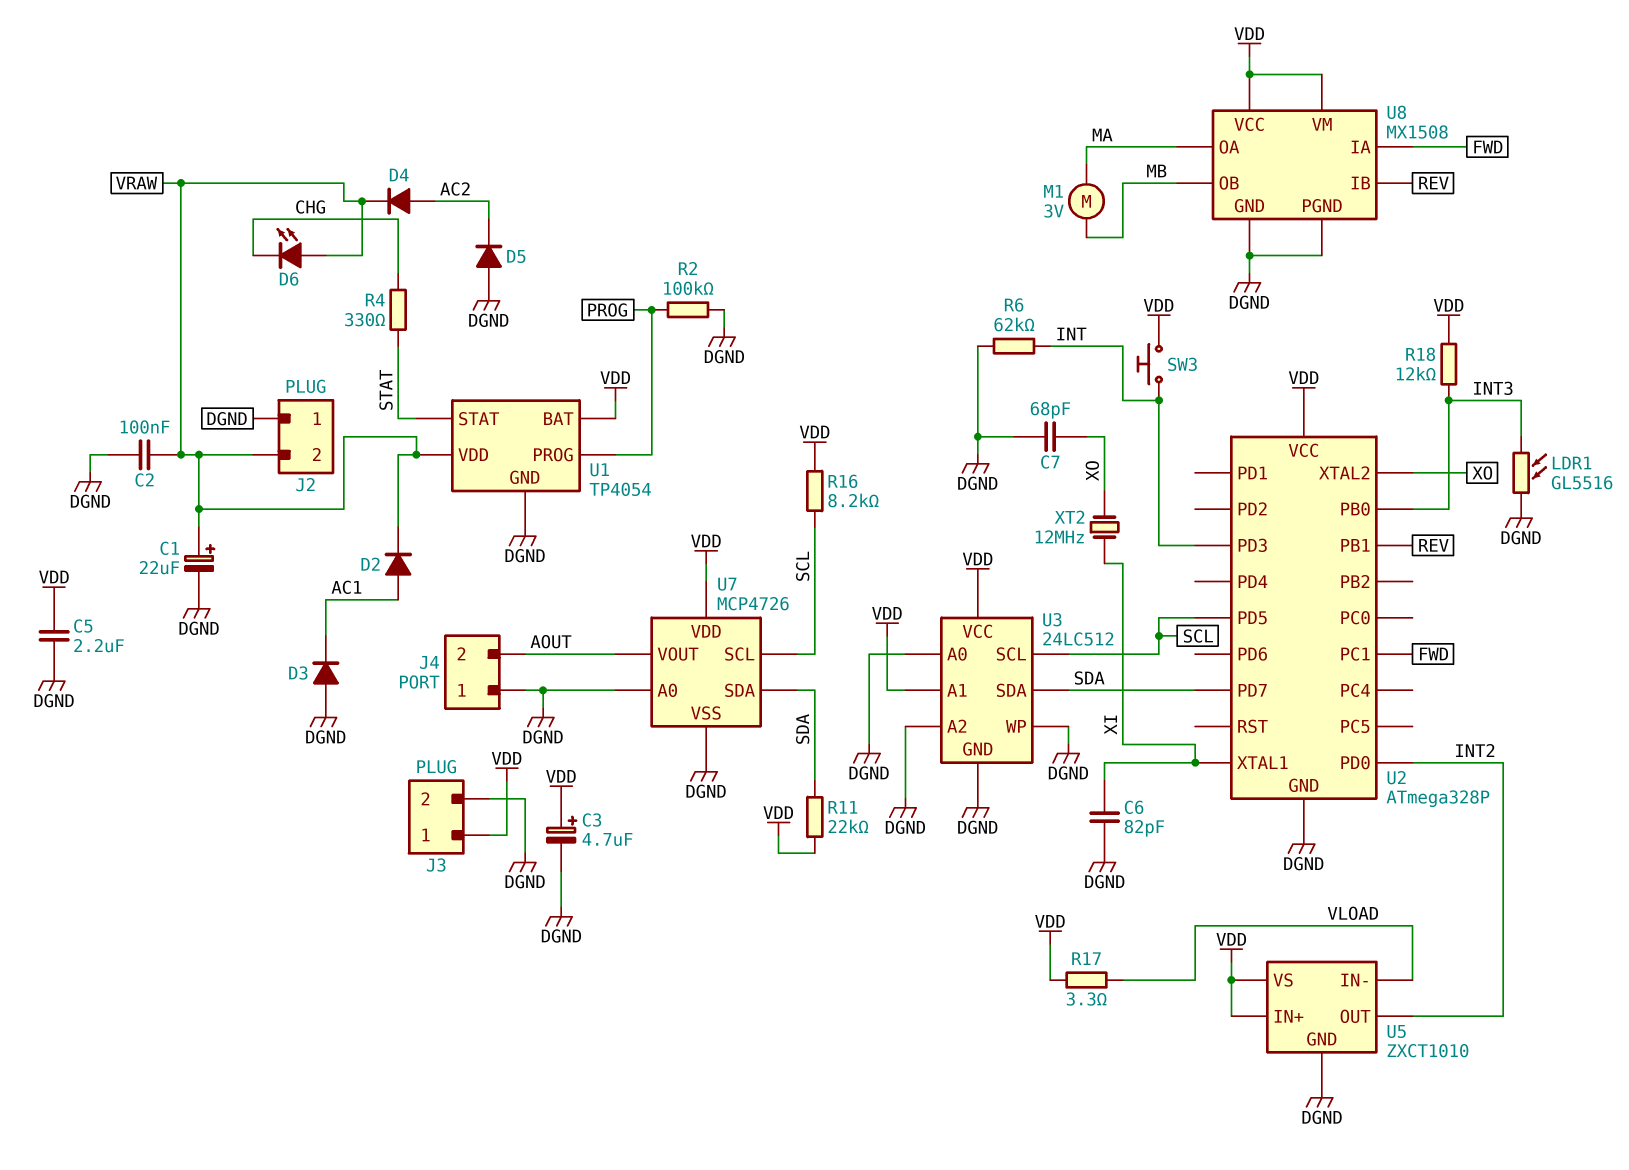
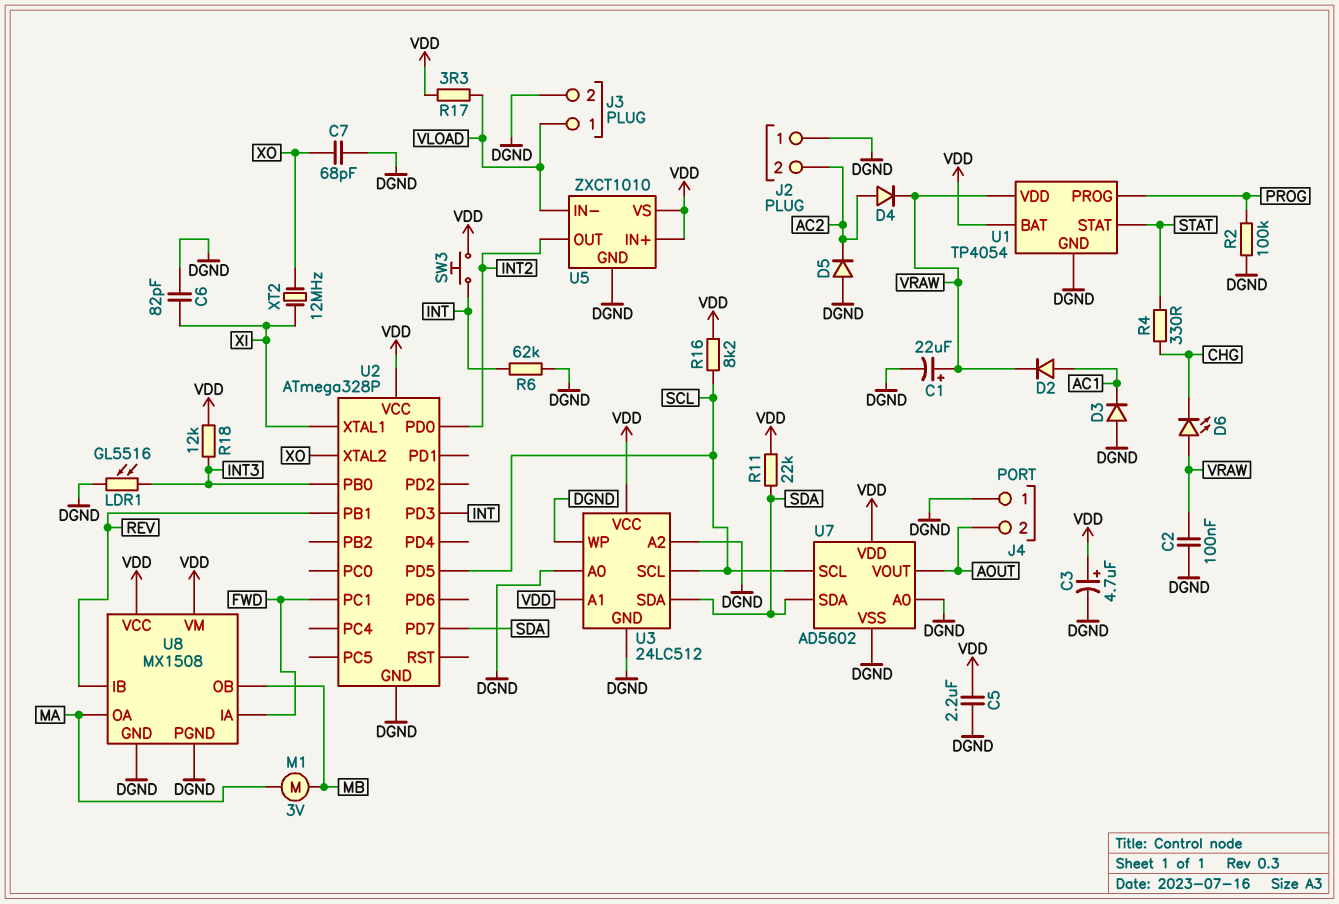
J2 pin 2: VRAW -> AC2
J3 pin 1: VDD -> VLOAD
U7: MCP4726 -> AD5602

